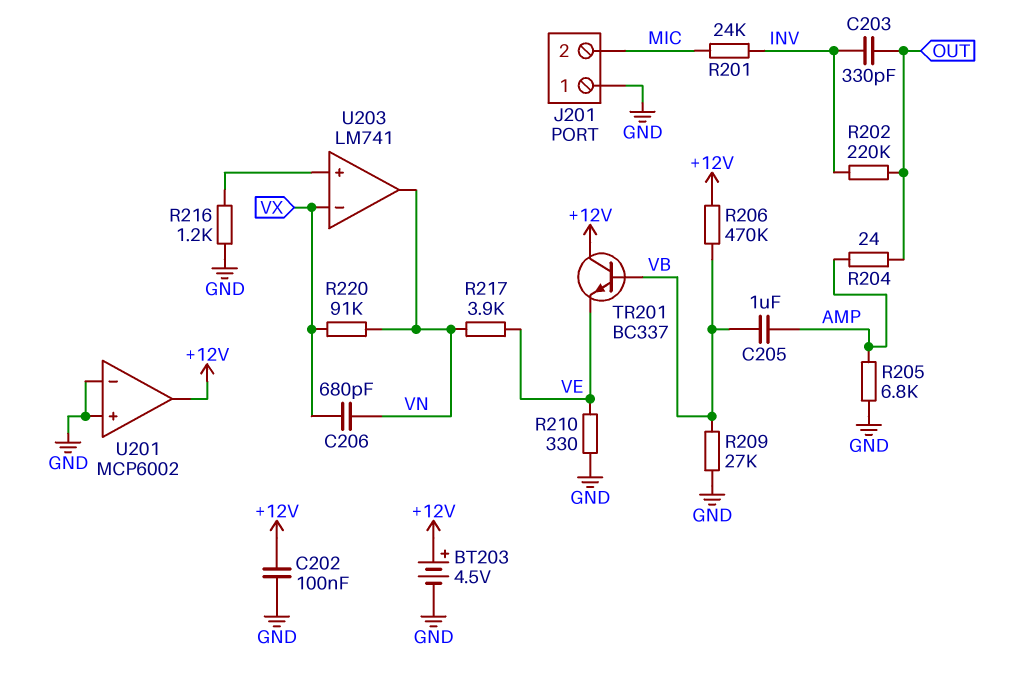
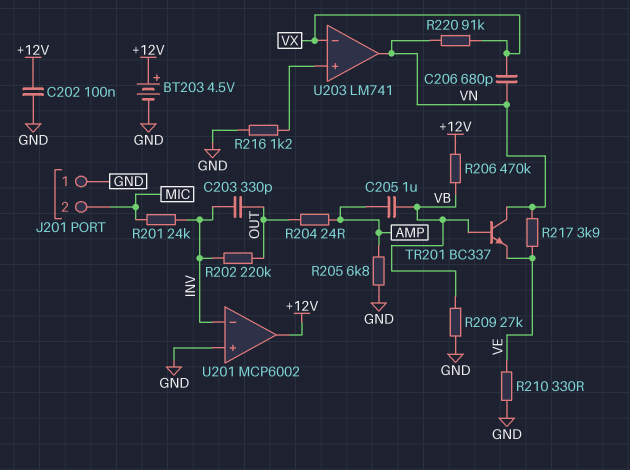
TR201: NPN BC337 (B VB, C +12V, E VE) -> NPN BC337 (B VB, C VN, E VE)
U201 pin in-: GND -> INV

